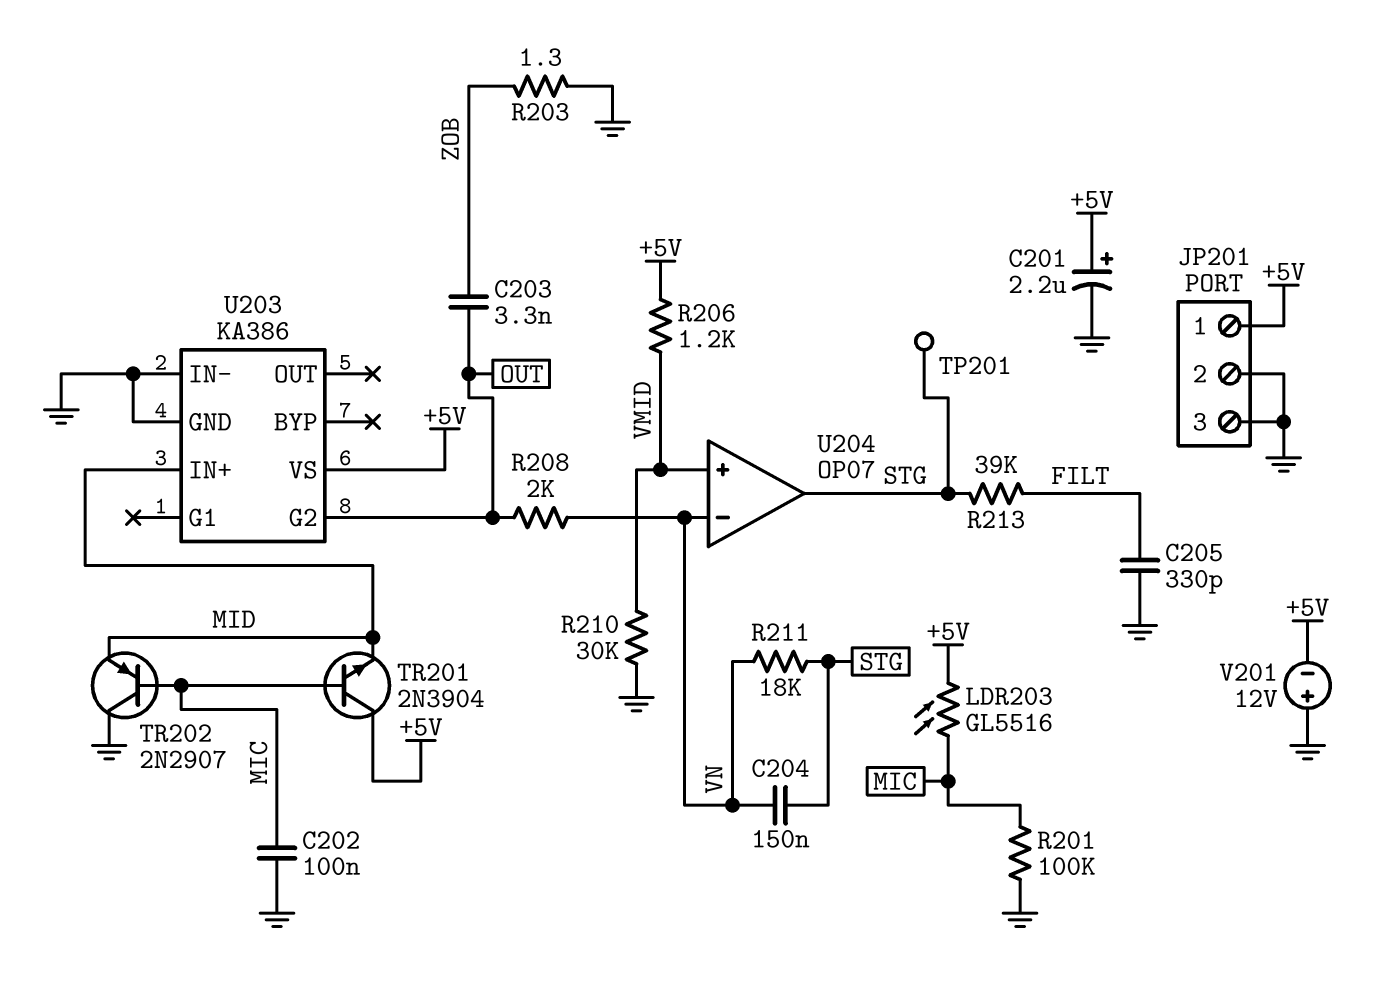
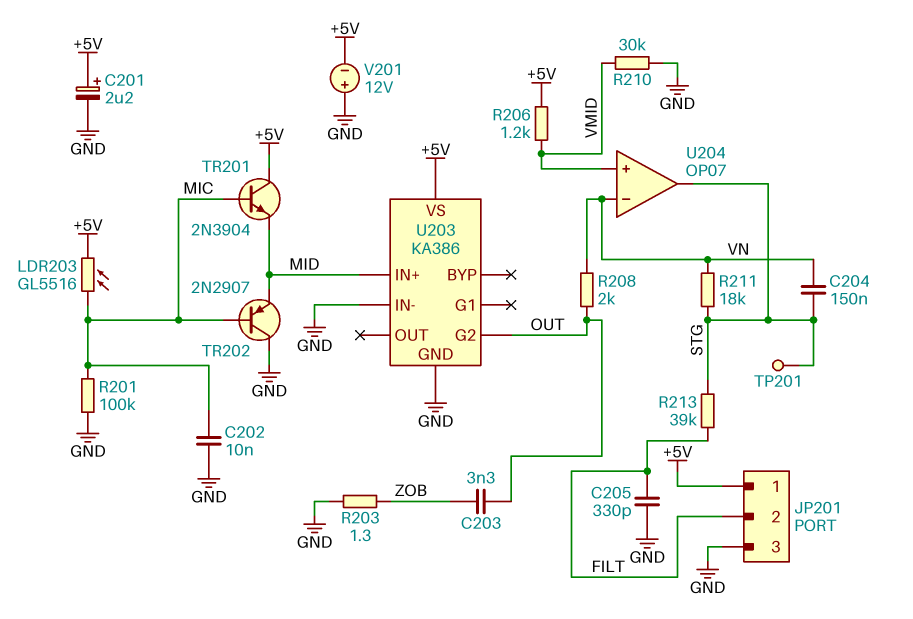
C202: 100nF (GND, MIC) -> 10nF (GND, MIC)
JP201 pin 2: GND -> FILT

